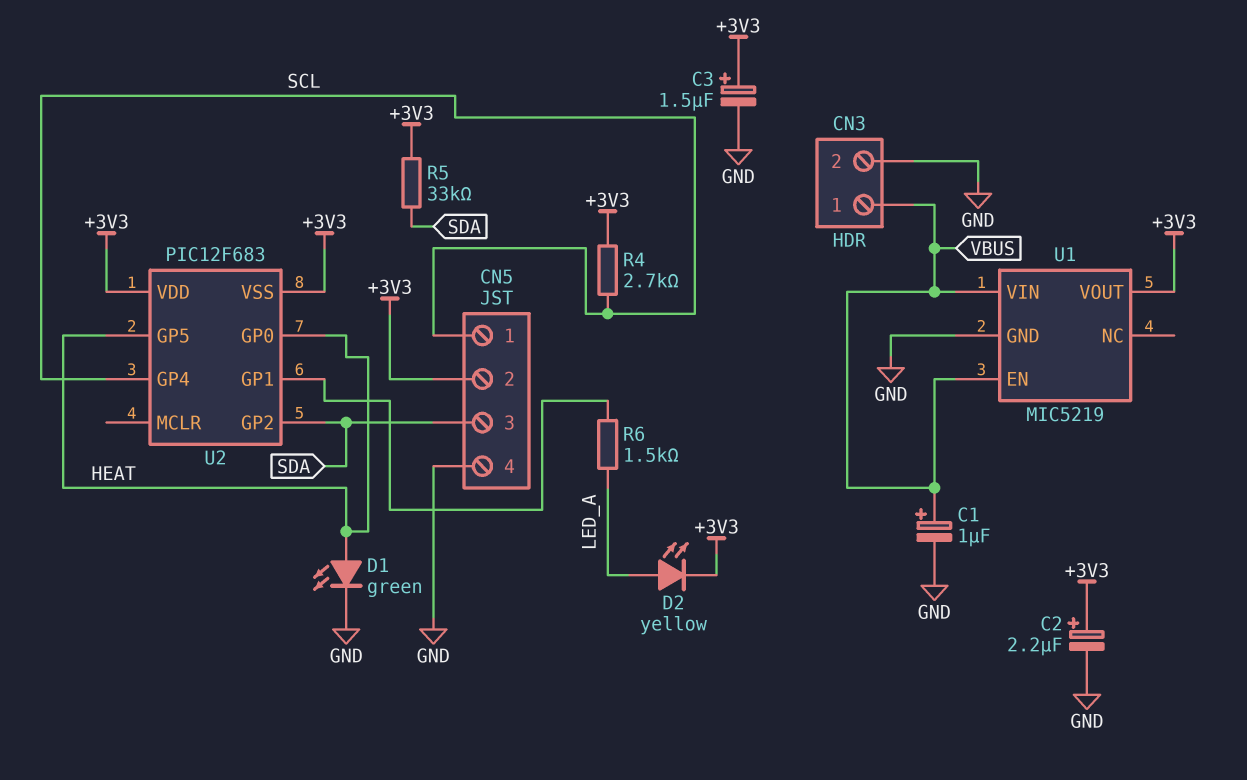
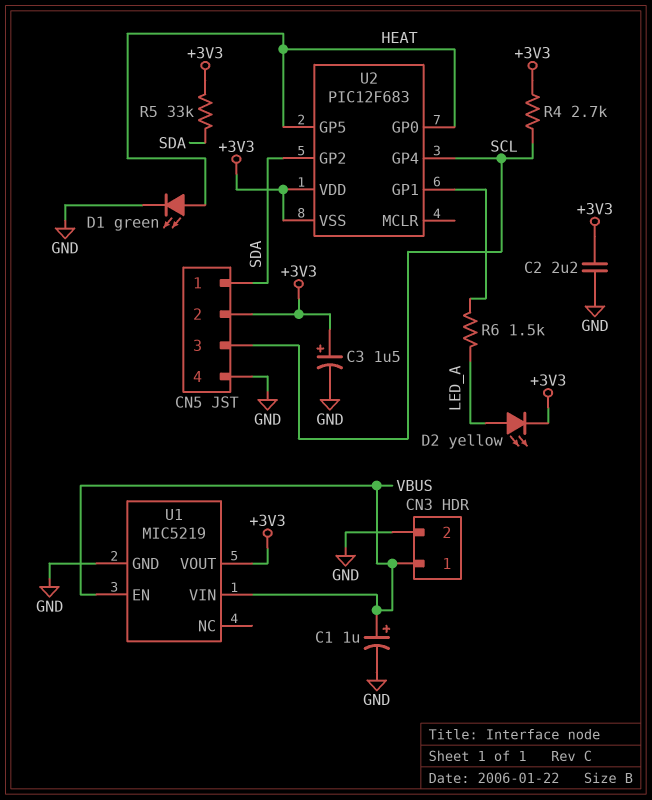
C2: 2.2uF (plus +3V3, minus GND) -> 2.2uF (+3V3, GND)
CN5 pin 1: SCL -> SDA
CN5 pin 3: SDA -> SCL

